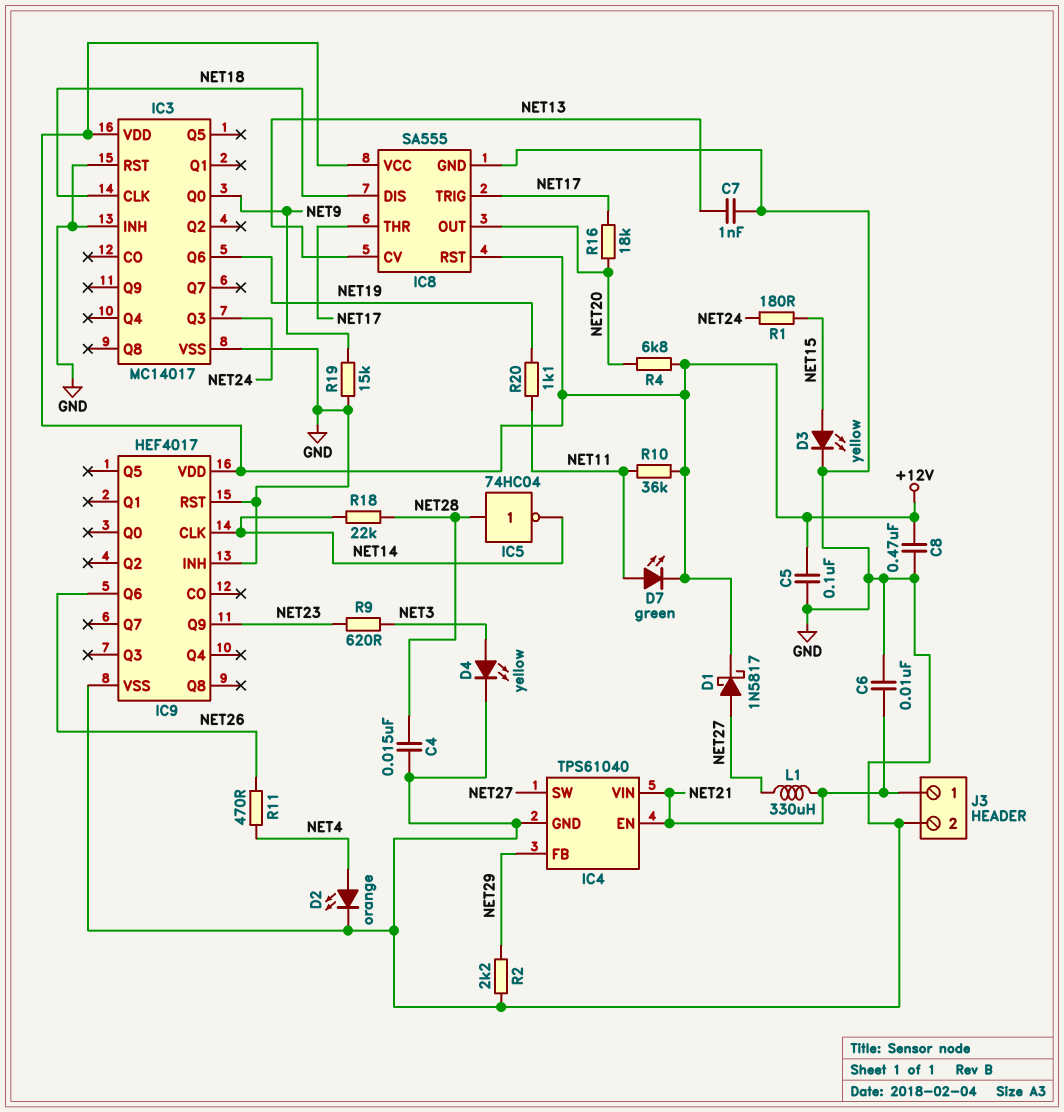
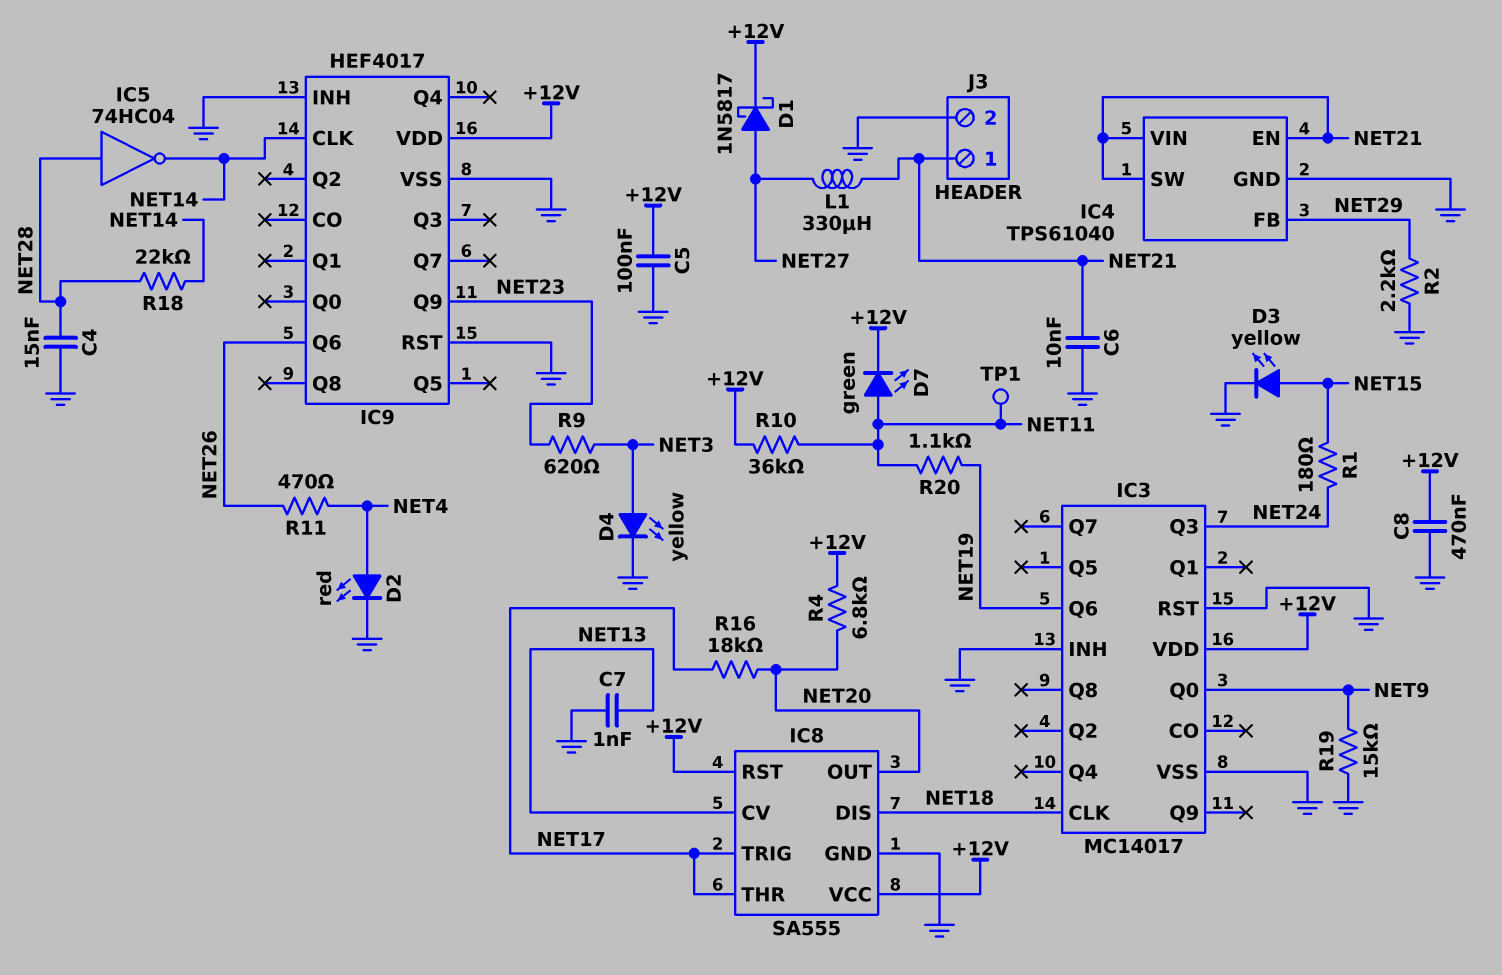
D2: LED orange (A NET4, K GND) -> LED red (A NET4, K GND)
IC4 pin SW: NET27 -> NET21
TP1: none -> test point (NET11)

